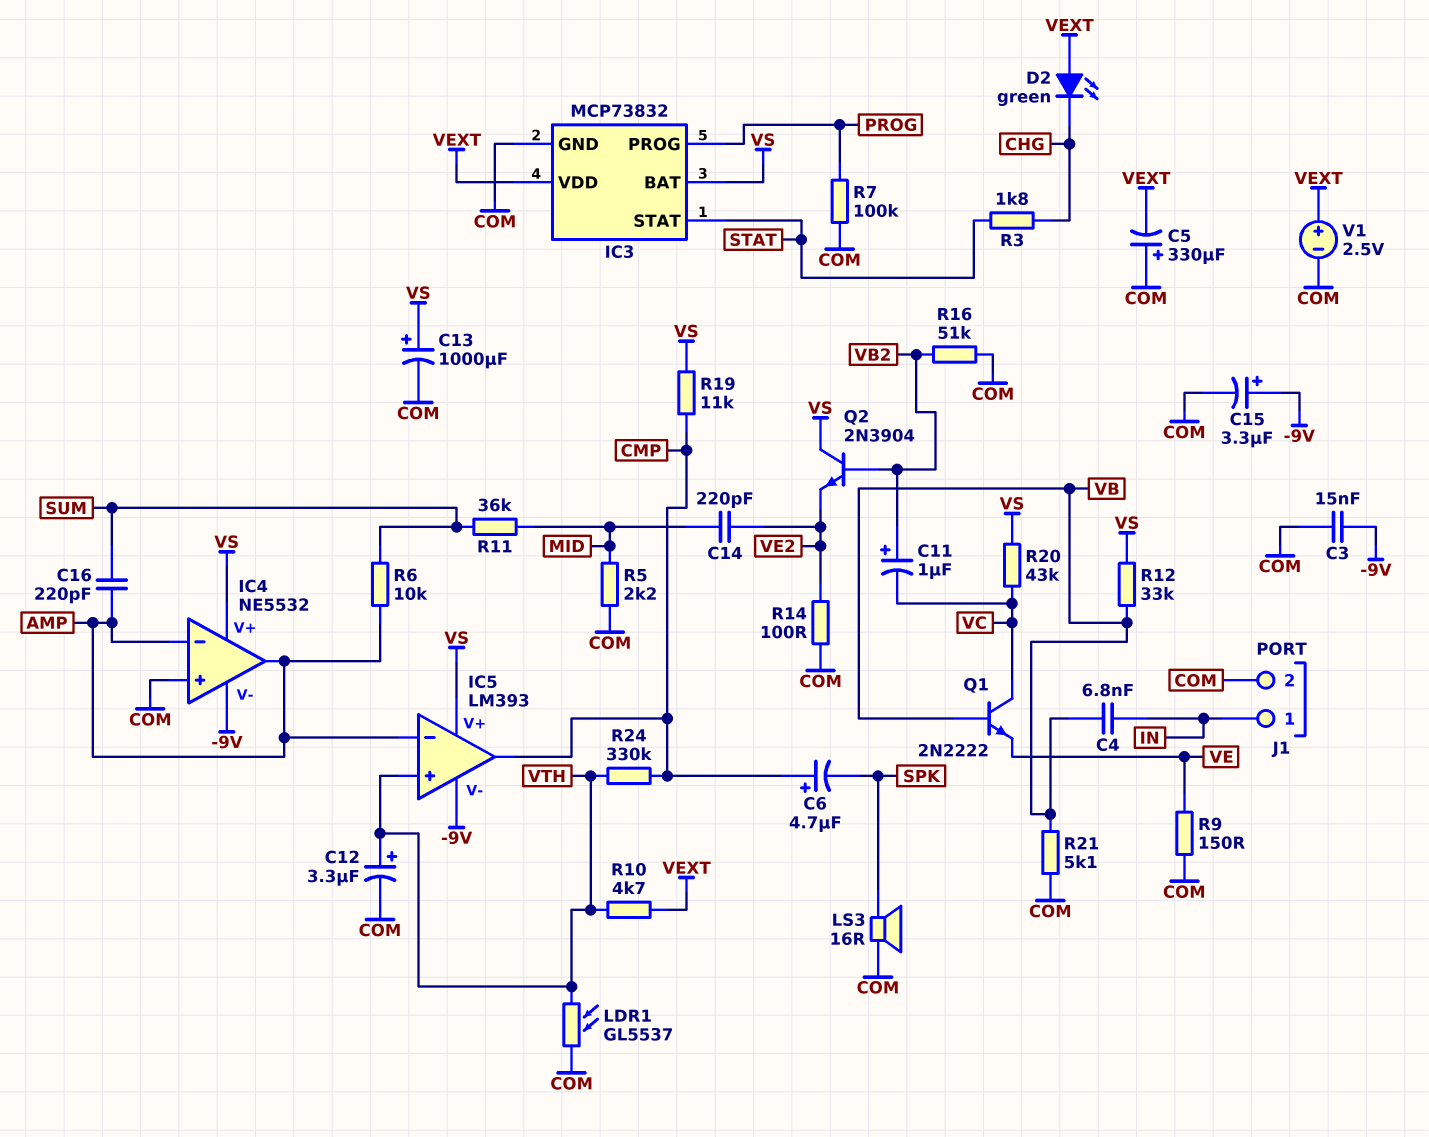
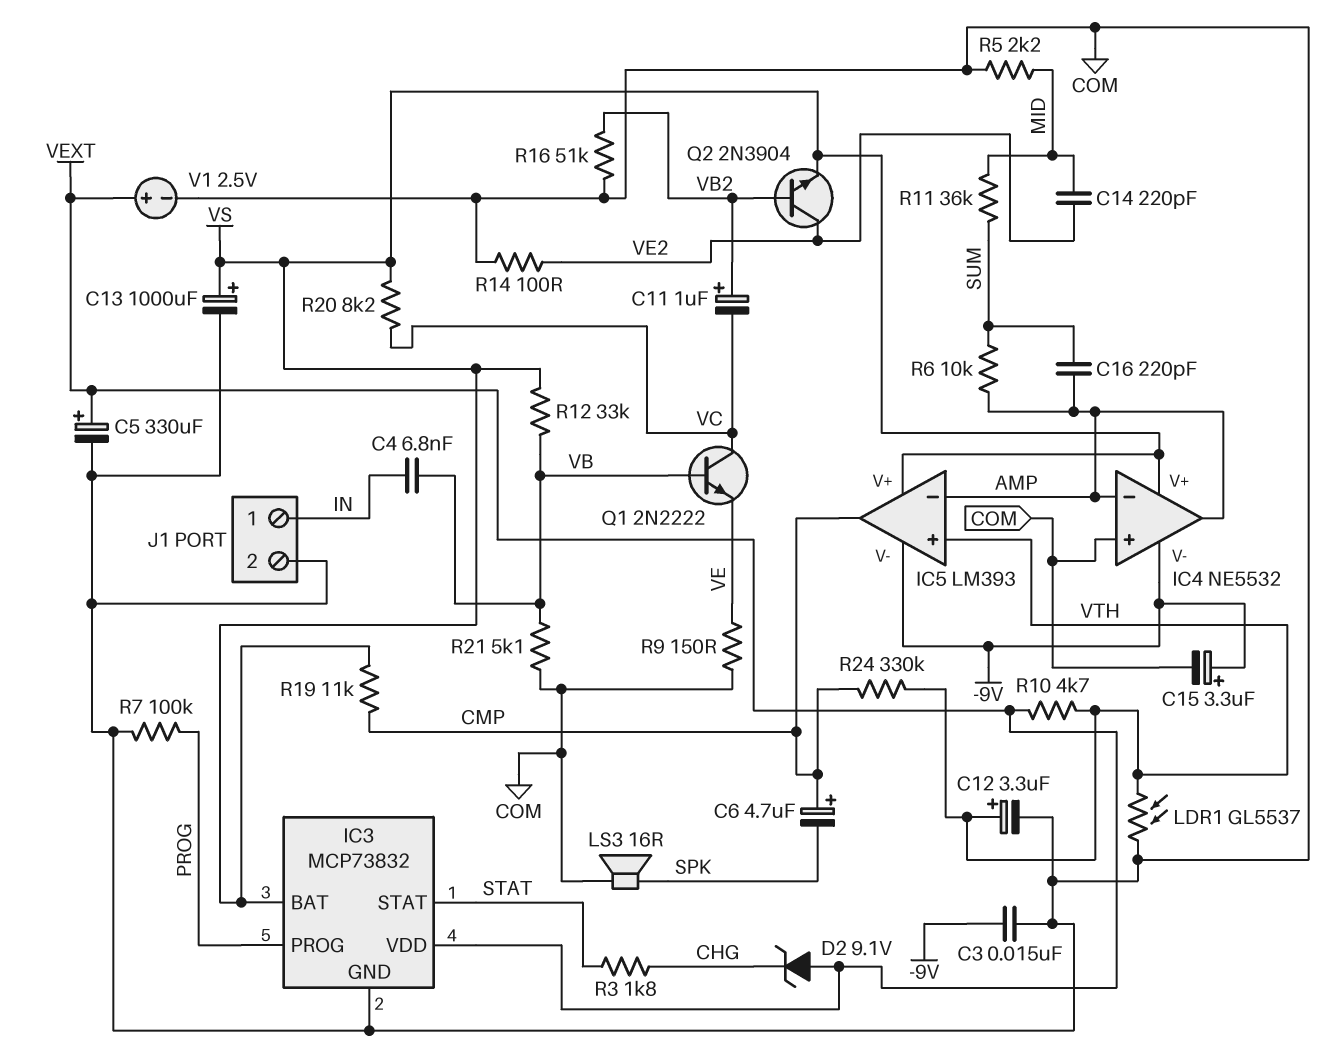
C5: 330uF (plus COM, minus VEXT) -> 330uF (plus VEXT, minus COM)
D2: LED green (A VEXT, K CHG) -> zener 9.1V (A VEXT, K CHG)
Q2: NPN 2N3904 (B VB2, C VS, E VE2) -> NPN 2N3904 (B VB2, C VE2, E VS)
R20: 43k (VC, VS) -> 8.2k (VC, VS)

